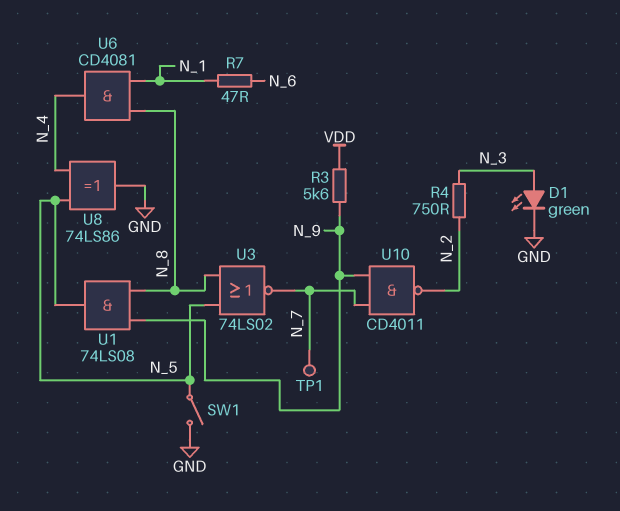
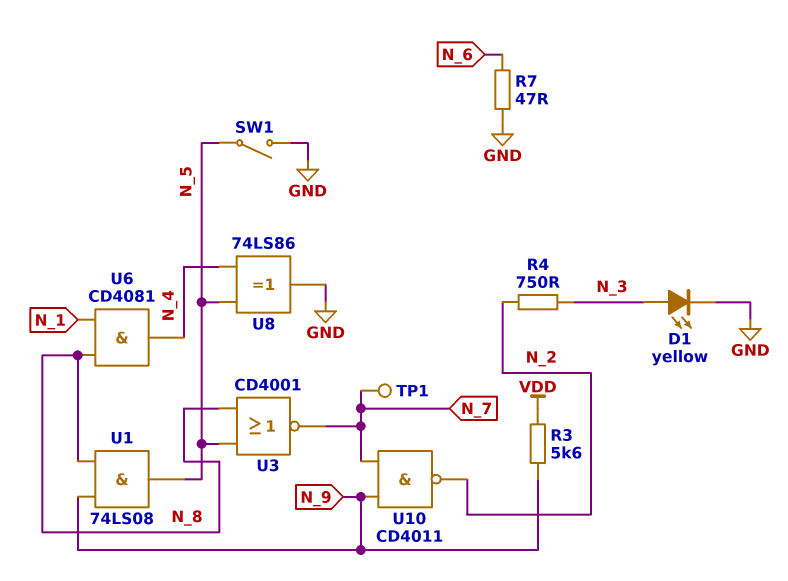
D1: LED green (A N_3, K GND) -> LED yellow (A N_3, K GND)
R7: 47 (N_1, N_6) -> 47 (GND, N_6)
U3: NOR 74LS02 (in N_5, in N_8, out N_7) -> NOR CD4001 (in N_5, in N_8, out N_7)

